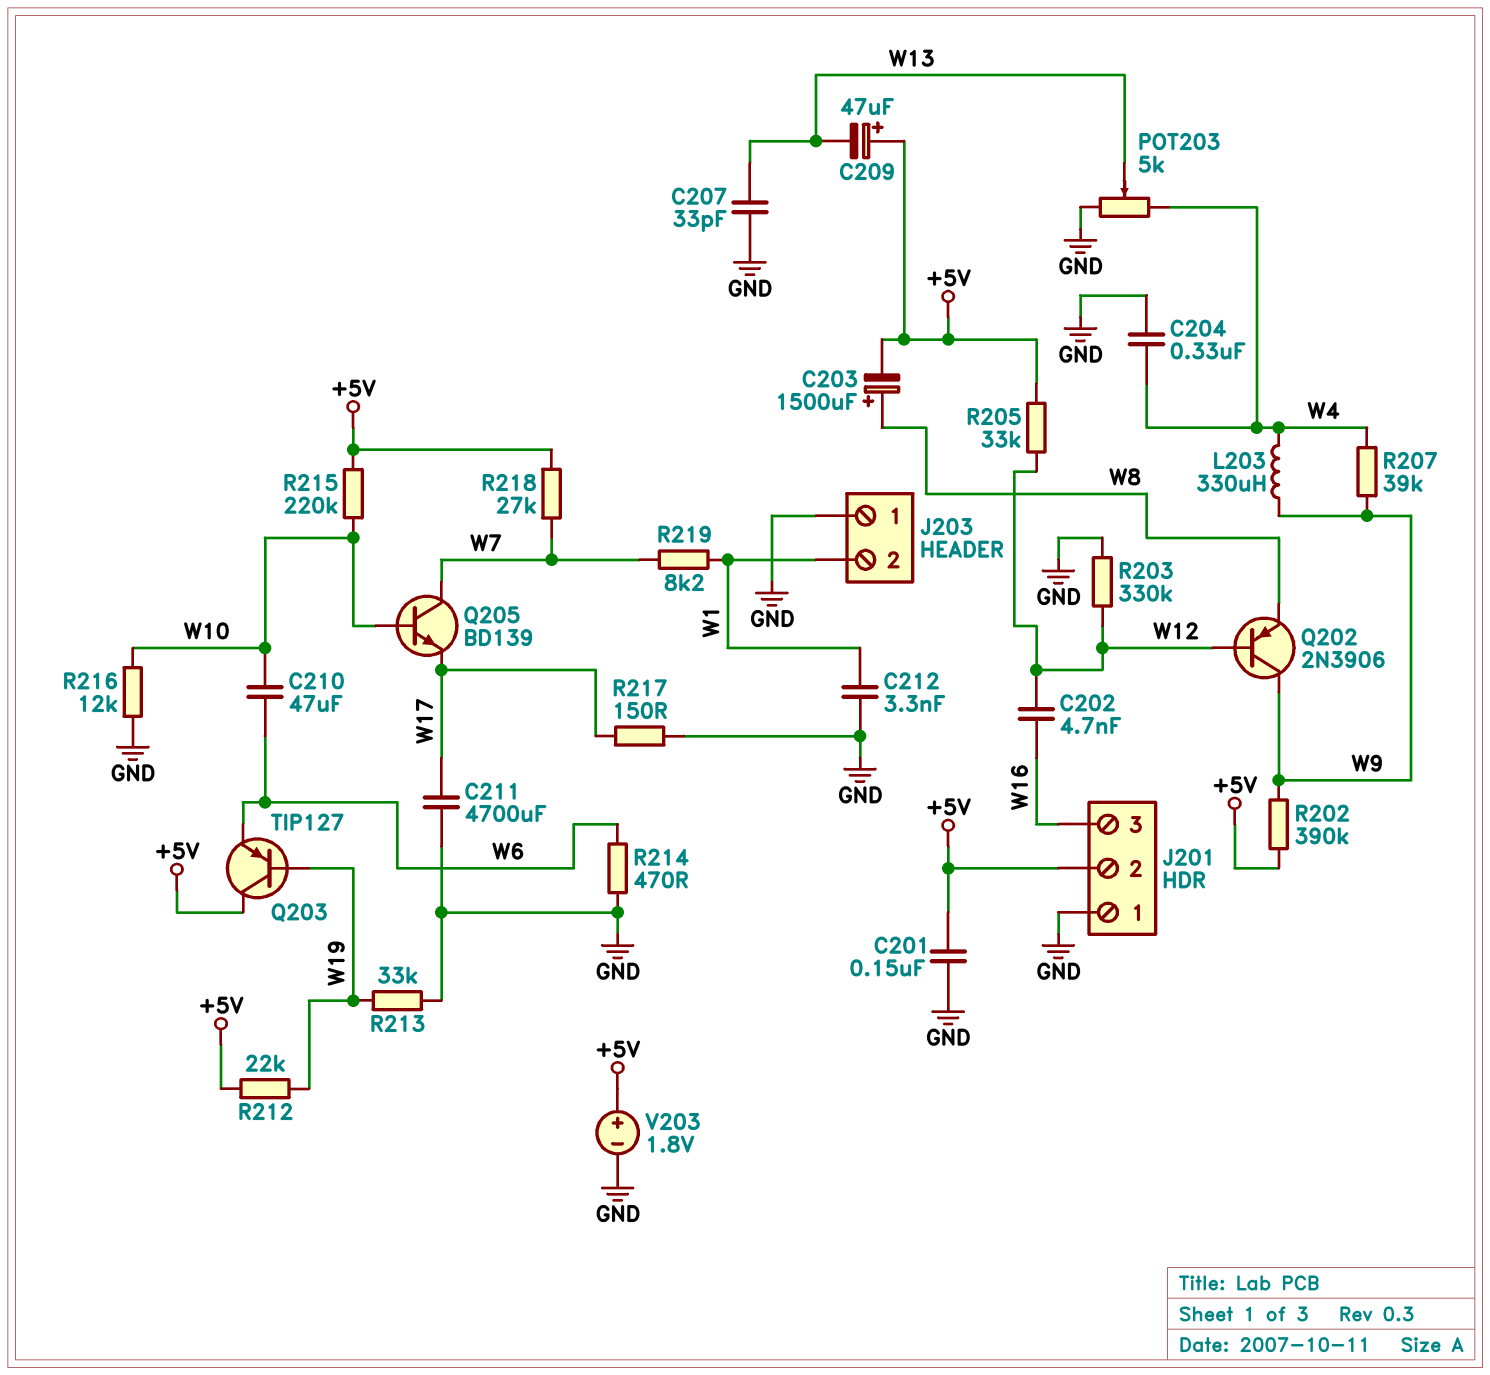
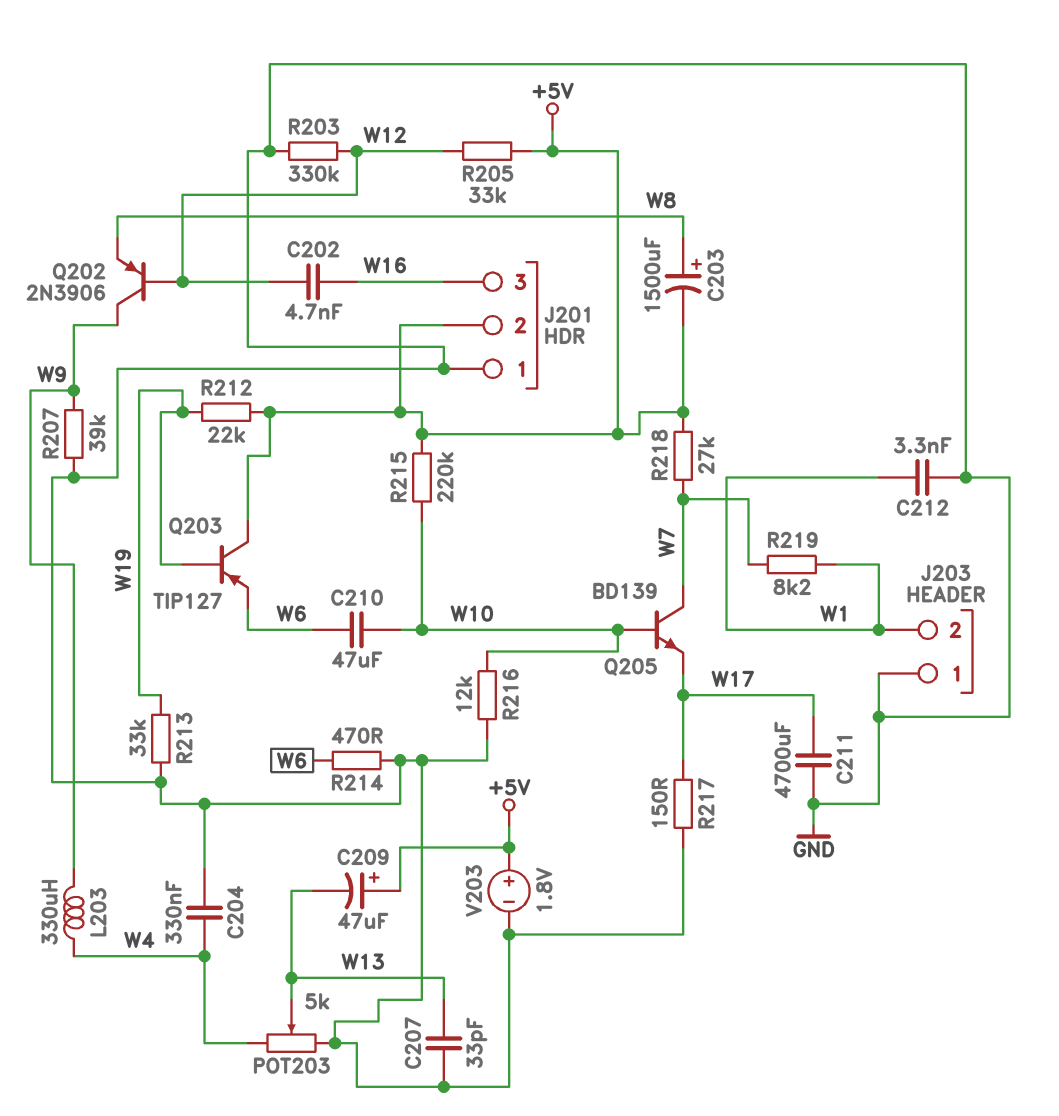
C201: 150nF (+5V, GND) -> none
R202: 390k (+5V, W9) -> none
R207: 39k (W4, W9) -> 39k (GND, W9)

